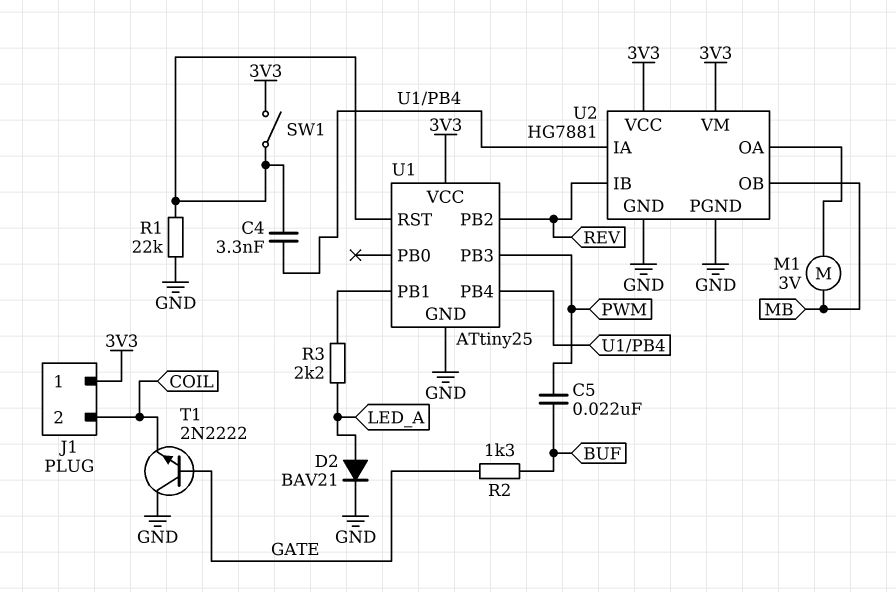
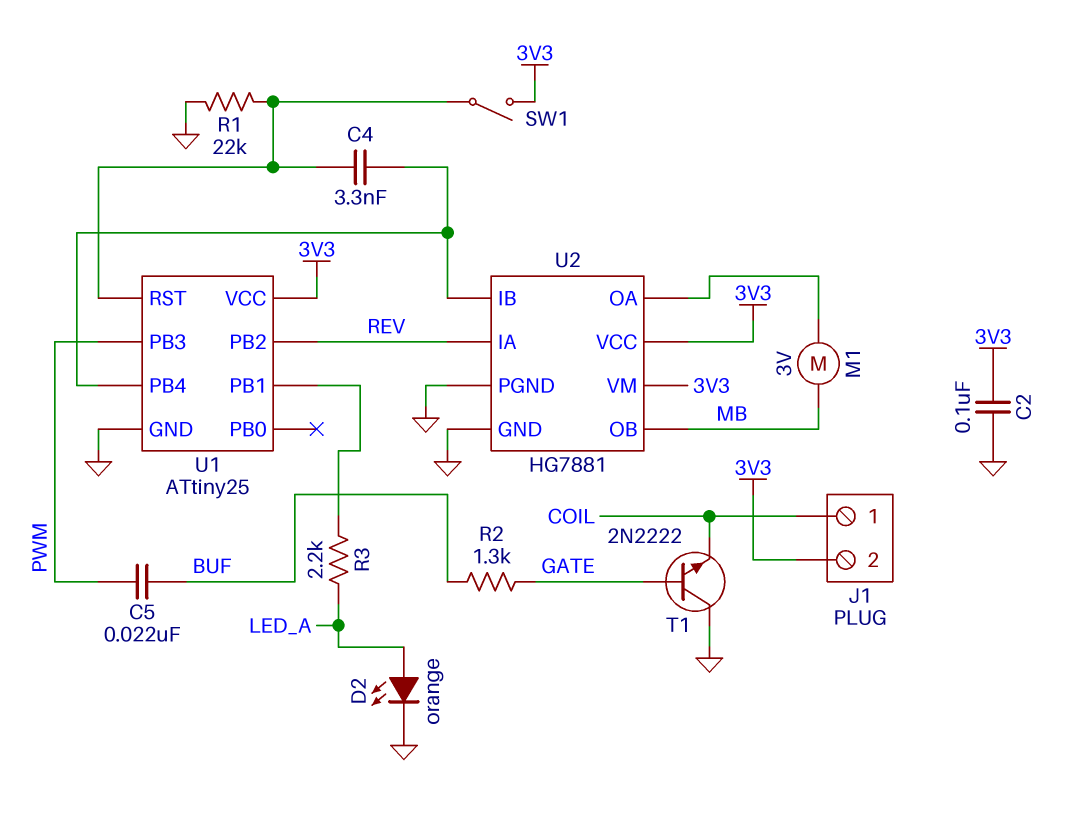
C2: none -> 100nF (3V3, GND)
D2: diode BAV21 (A LED_A, K GND) -> LED orange (A LED_A, K GND)
J1 pin 1: 3V3 -> COIL
J1 pin 2: COIL -> 3V3
U2 pin IA: U1/PB4 -> REV
U2 pin IB: REV -> U1/PB4

